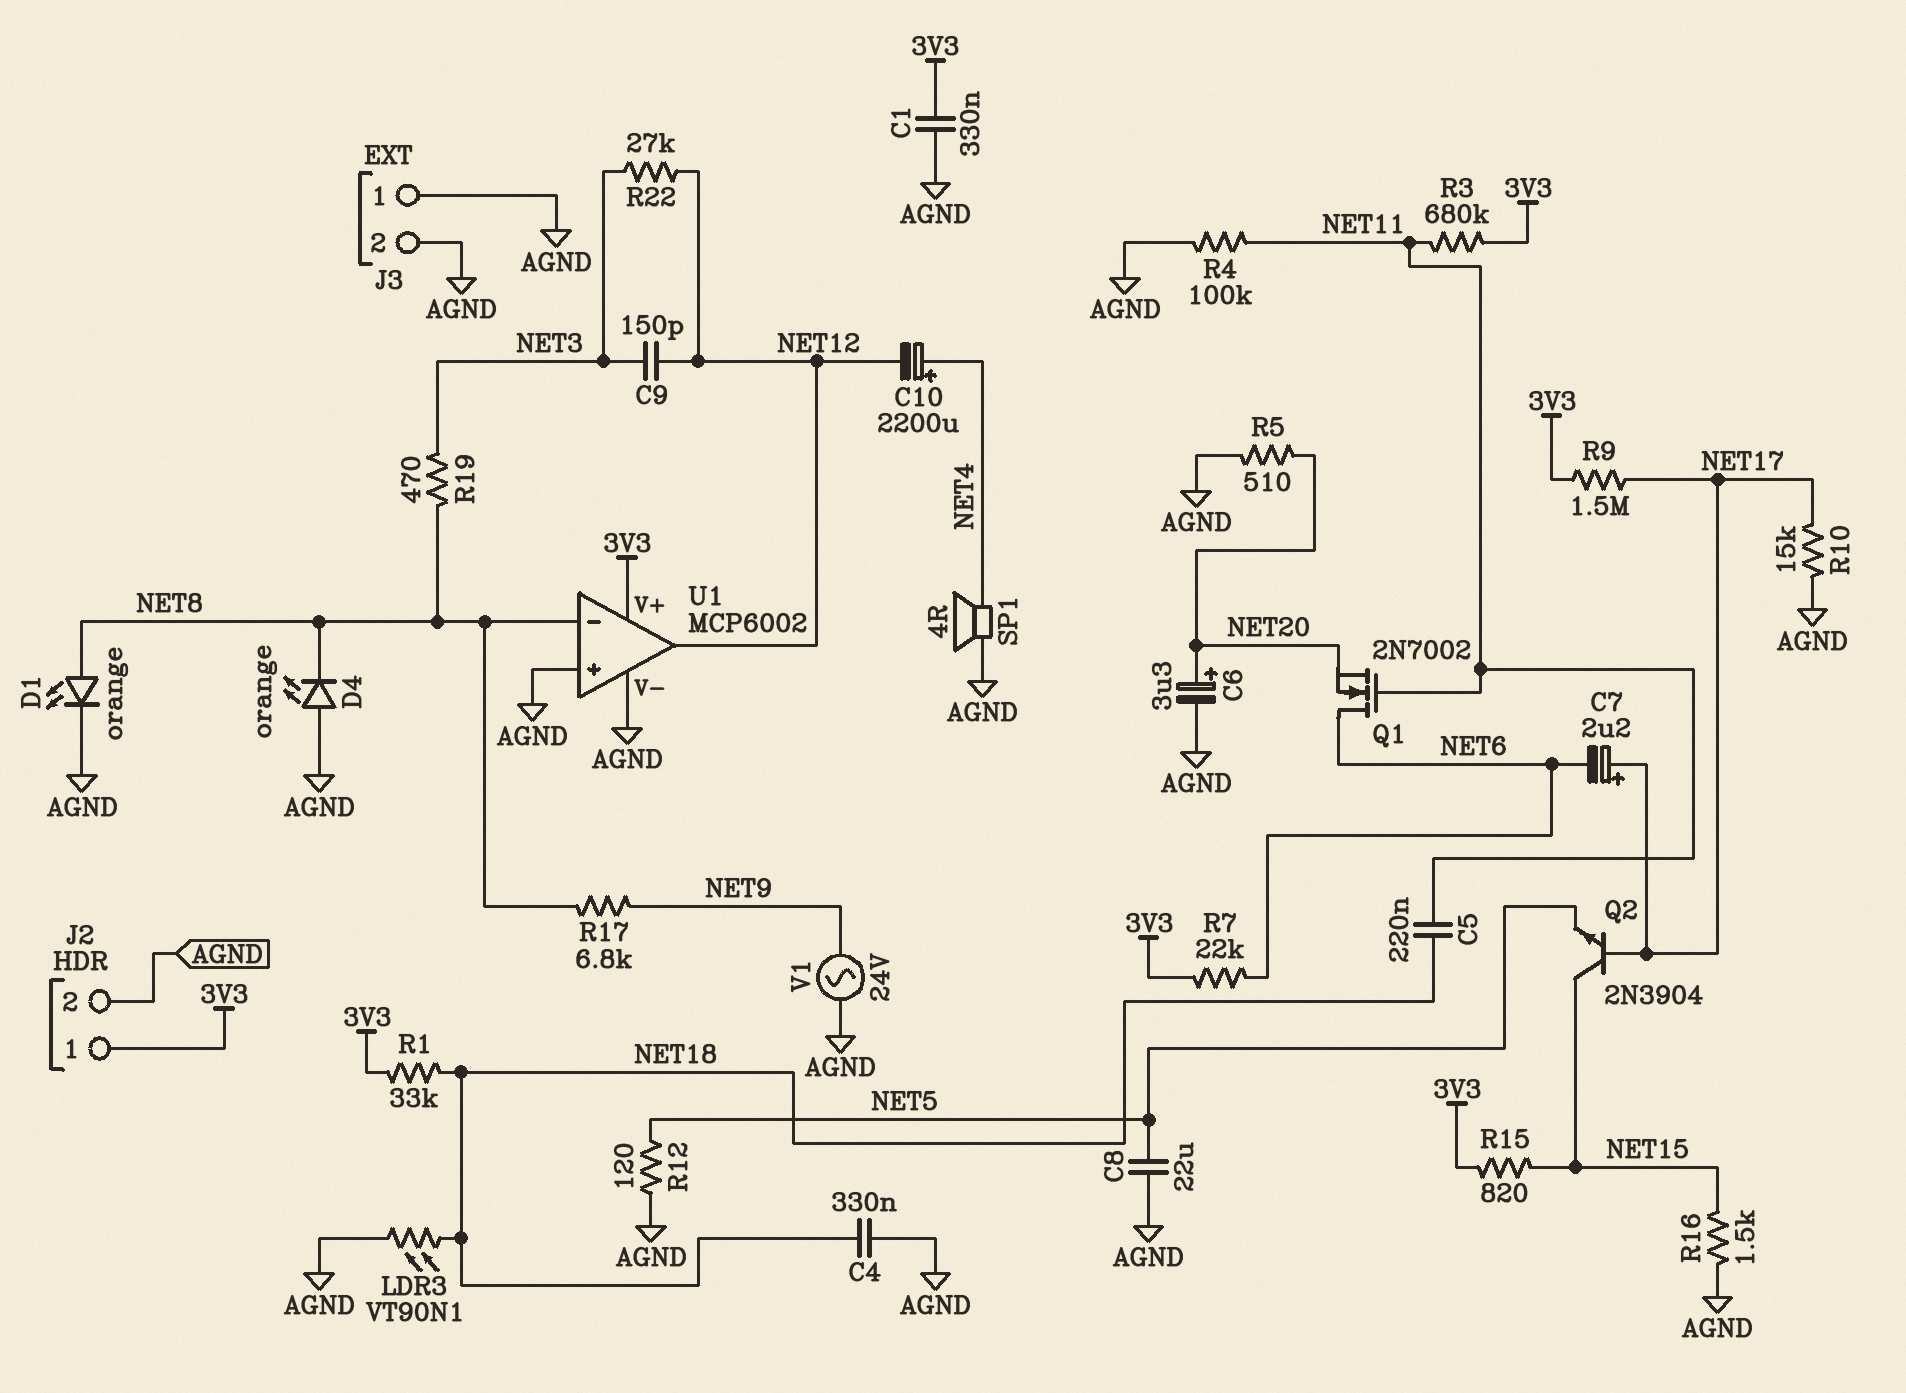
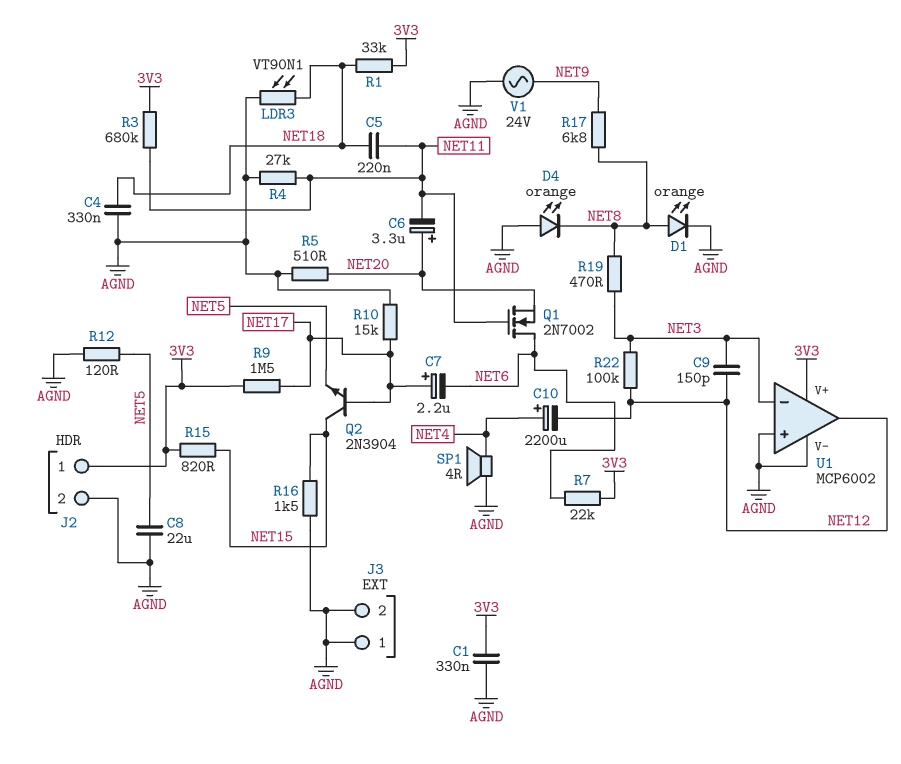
C6: 3.3uF (plus NET20, minus AGND) -> 3.3uF (plus NET20, minus NET11)
R4: 100k (AGND, NET11) -> 27k (AGND, NET11)
R22: 27k (NET3, NET12) -> 100k (NET3, NET12)
U1 pin in-: NET8 -> NET3

